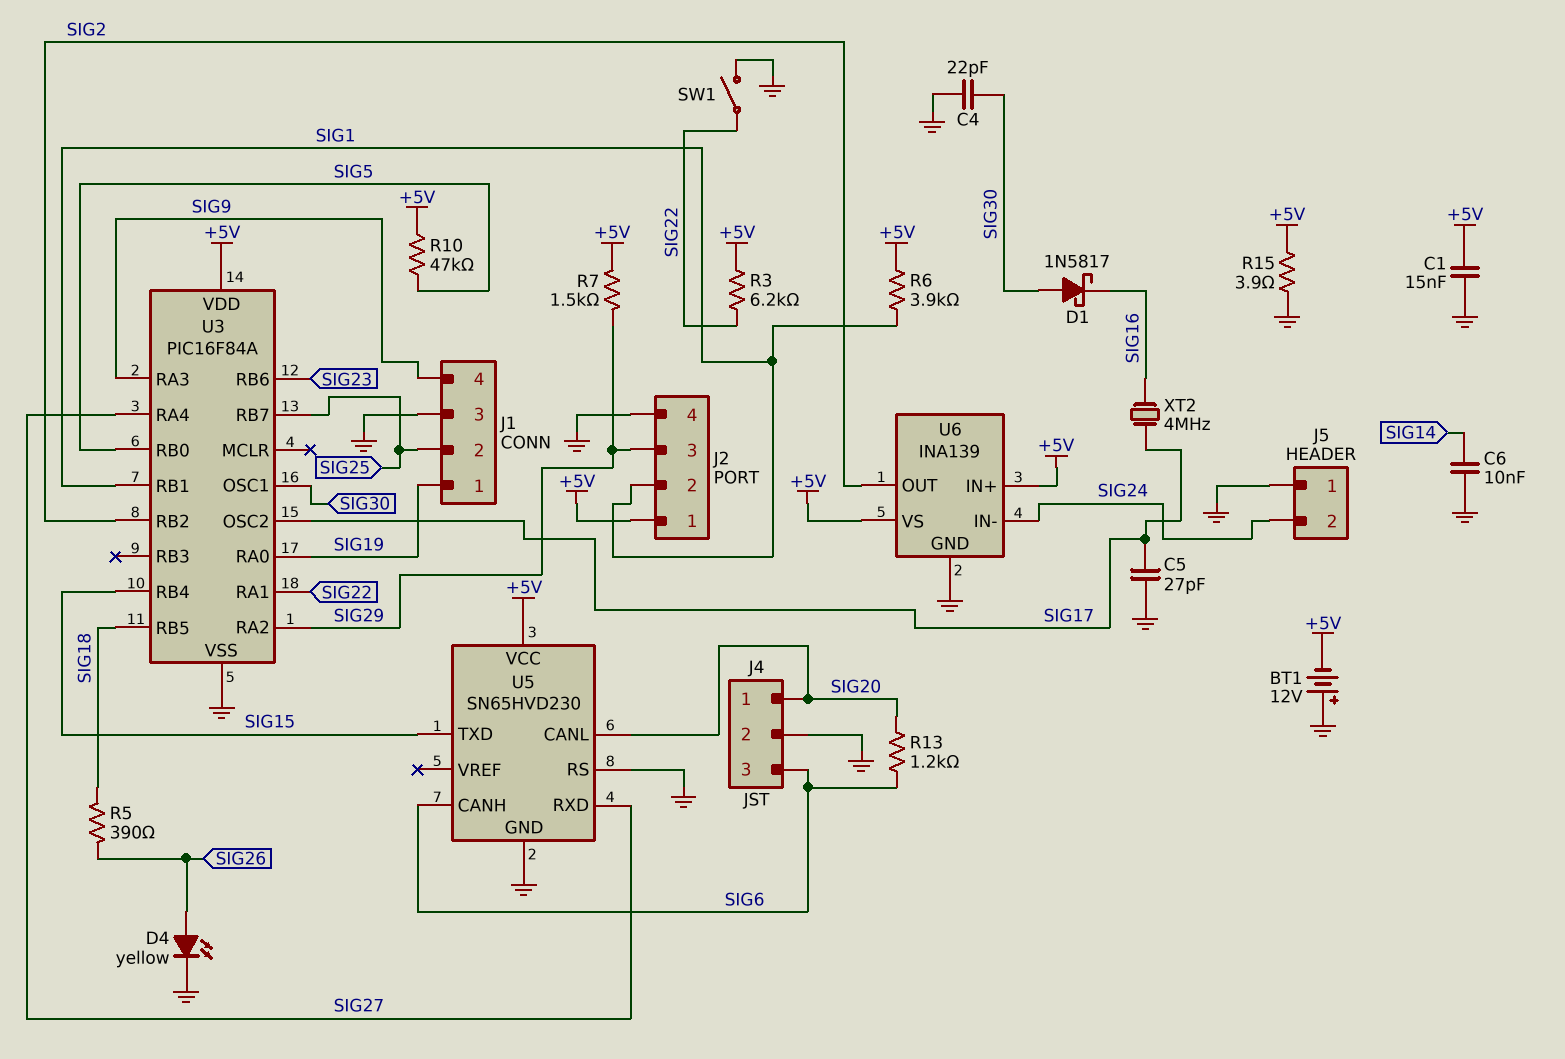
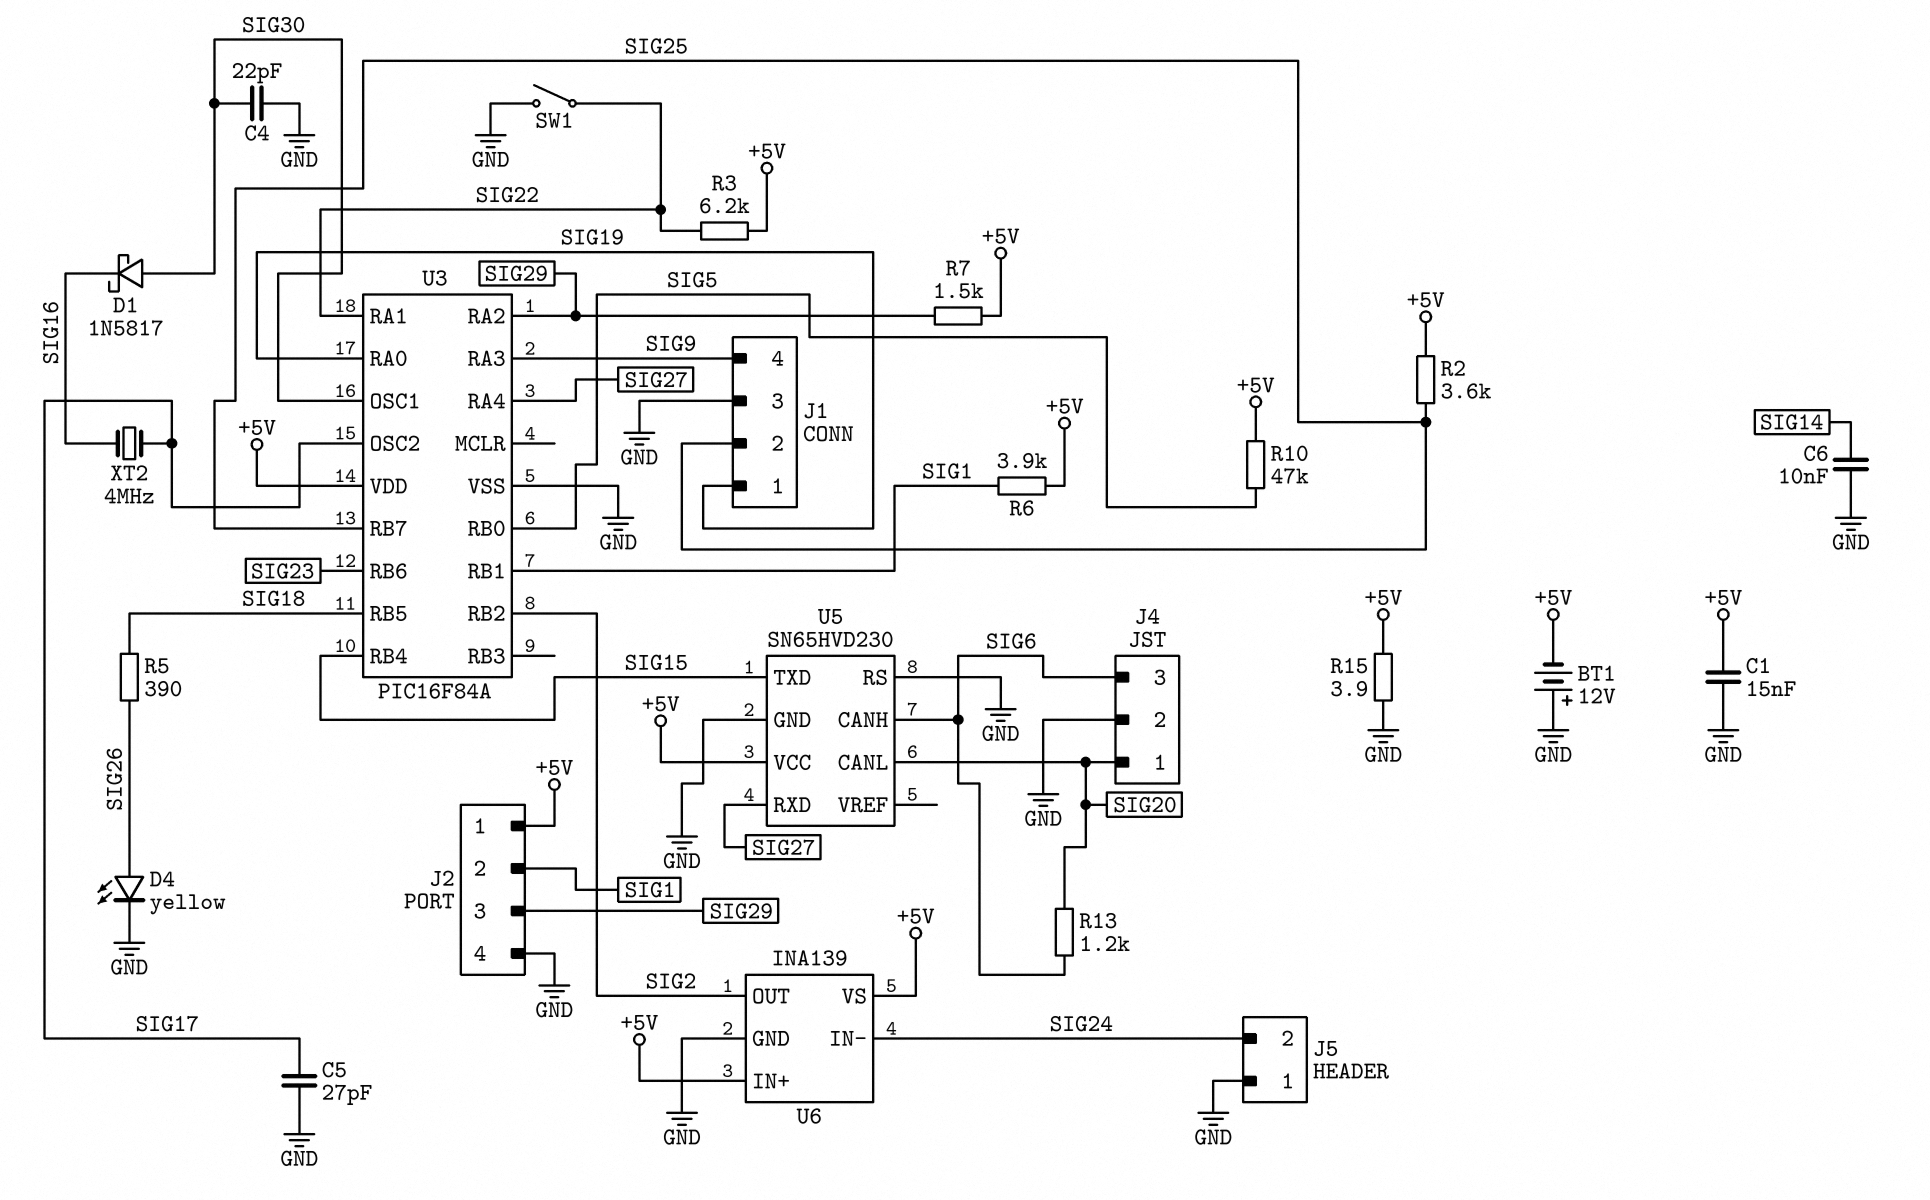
R2: none -> 3.6k (+5V, SIG25)

